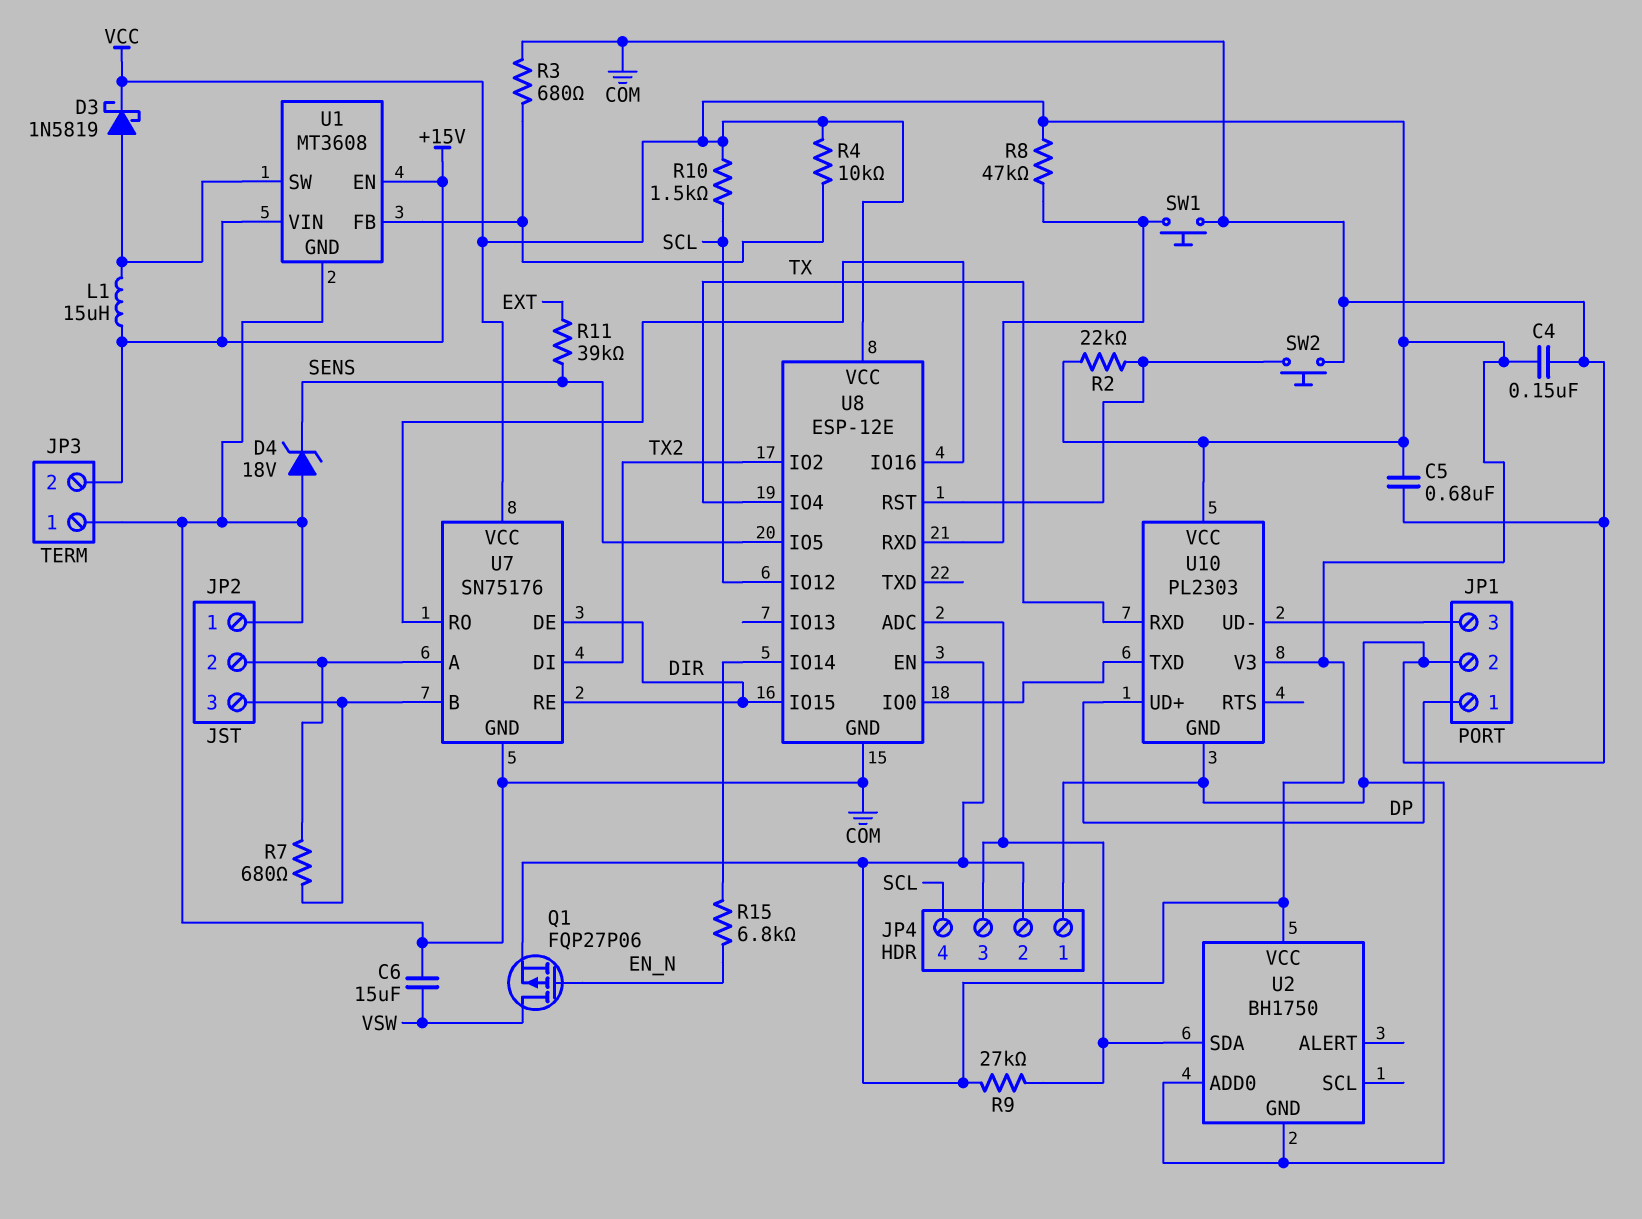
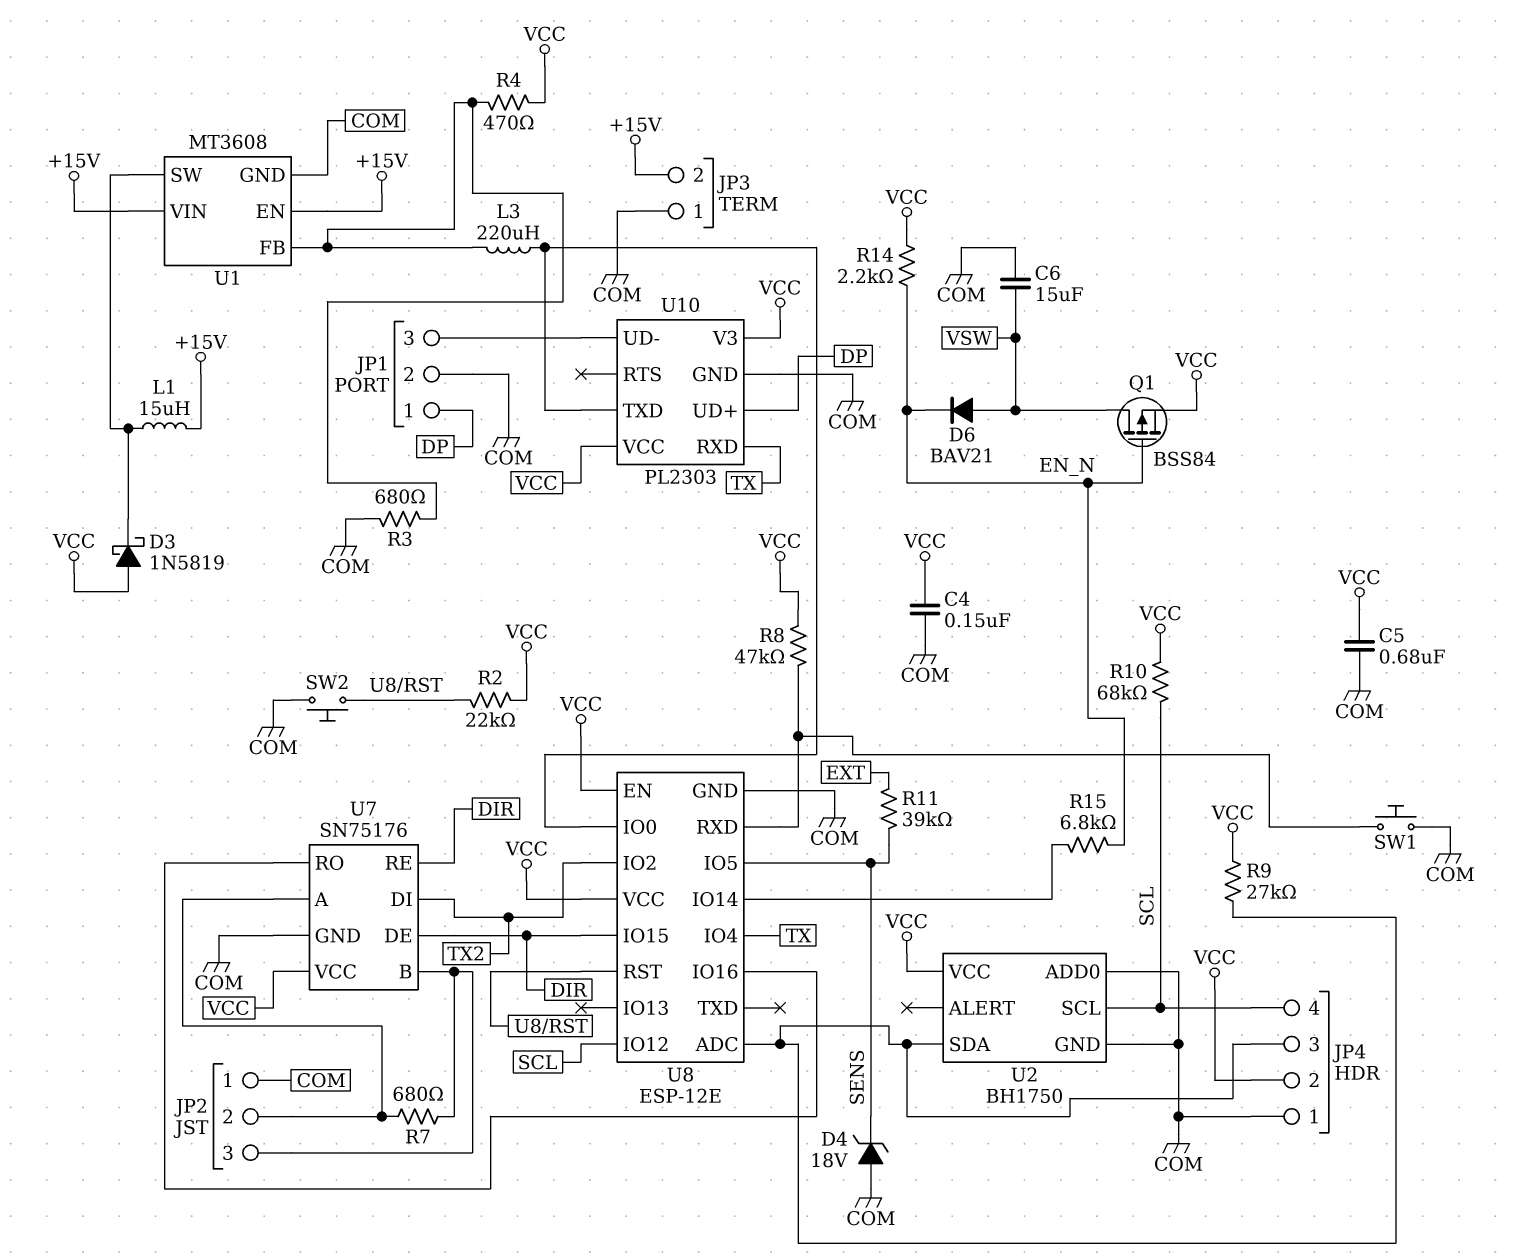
D3: schottky 1N5819 (A U1/SW, K VCC) -> schottky 1N5819 (A VCC, K U1/SW)
D6: none -> diode BAV21 (A VSW, K EN_N)
L3: none -> 220uH (U1/FB, U8/IO0)
Q1: PMOS FQP27P06 (G EN_N, D VSW, S VCC) -> PMOS BSS84 (G EN_N, D VSW, S VCC)
R4: 10k (U1/FB, VCC) -> 470 (U1/FB, VCC)
R10: 1.5k (SCL, VCC) -> 68k (SCL, VCC)
R14: none -> 2.2k (EN_N, VCC)
U2 pin SCL: none -> SCL

